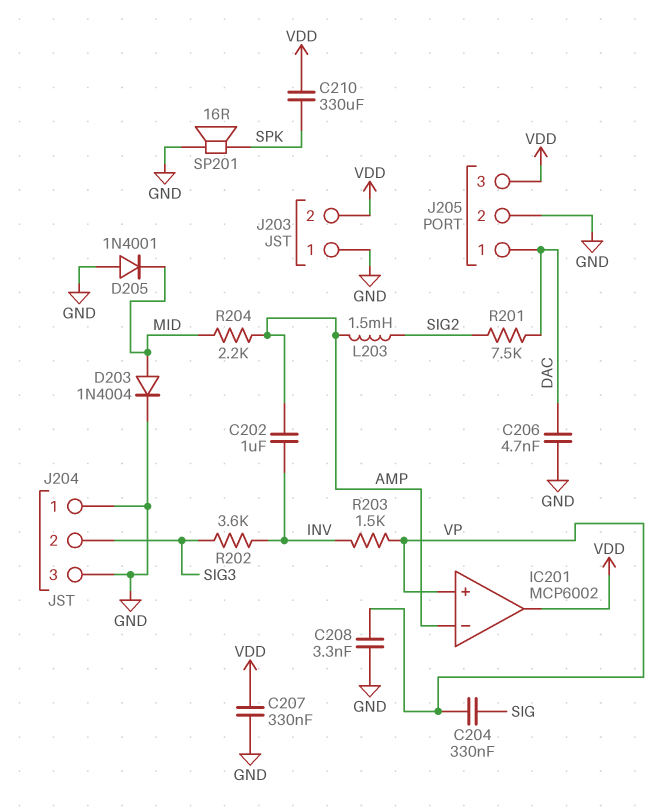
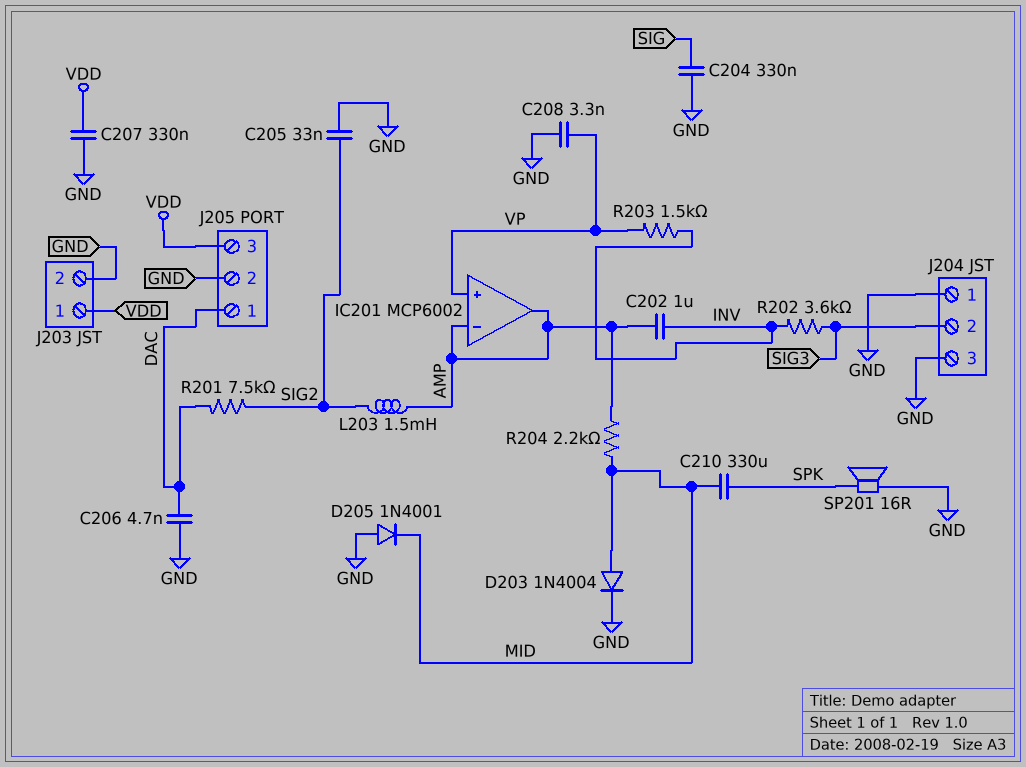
C204: 330nF (SIG, VP) -> 330nF (GND, SIG)
C205: none -> 33nF (GND, SIG2)
C210: 330uF (SPK, VDD) -> 330uF (MID, SPK)
IC201 pin out: VDD -> AMP
J203 pin 1: GND -> VDD
J203 pin 2: VDD -> GND

